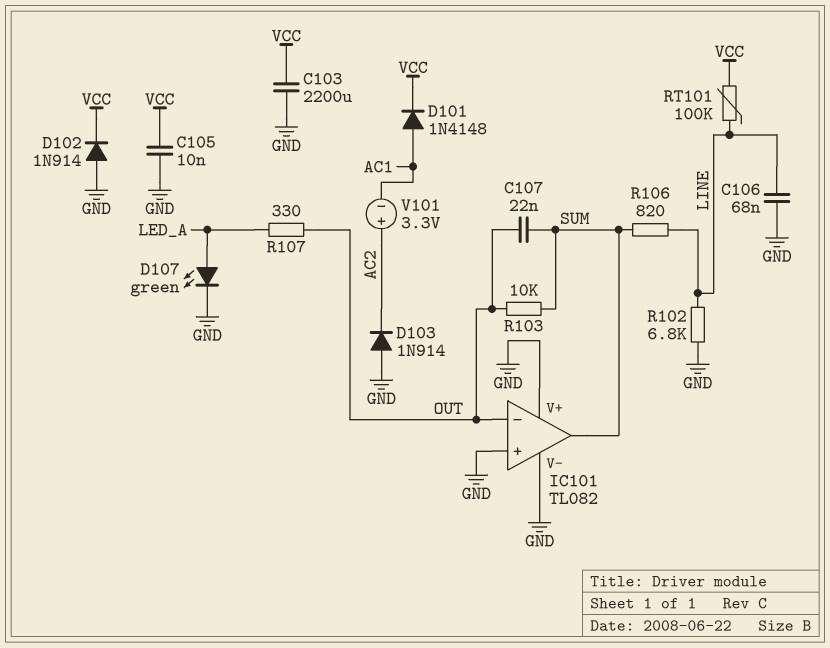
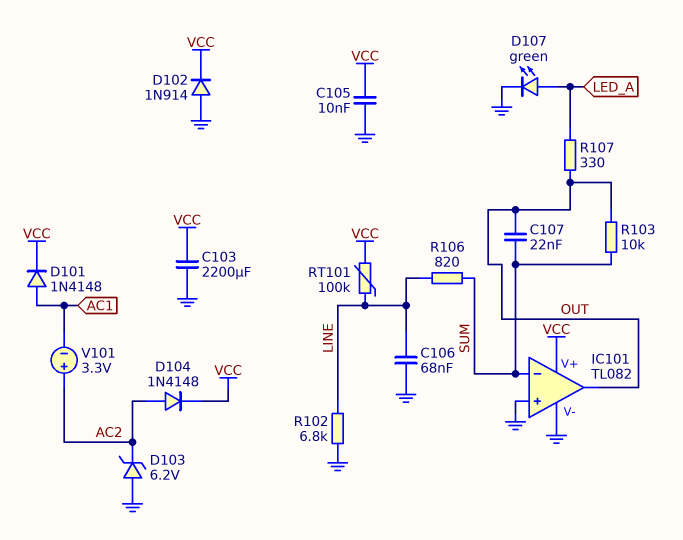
D103: diode 1N914 (A GND, K AC2) -> zener 6.2V (A GND, K AC2)
D104: none -> diode 1N4148 (A AC2, K VCC)
IC101 pin V+: GND -> VCC
IC101 pin in-: OUT -> SUM
IC101 pin out: SUM -> OUT

